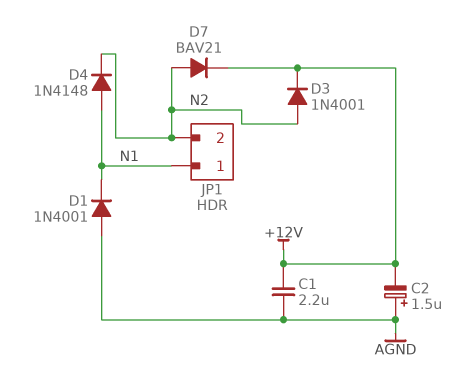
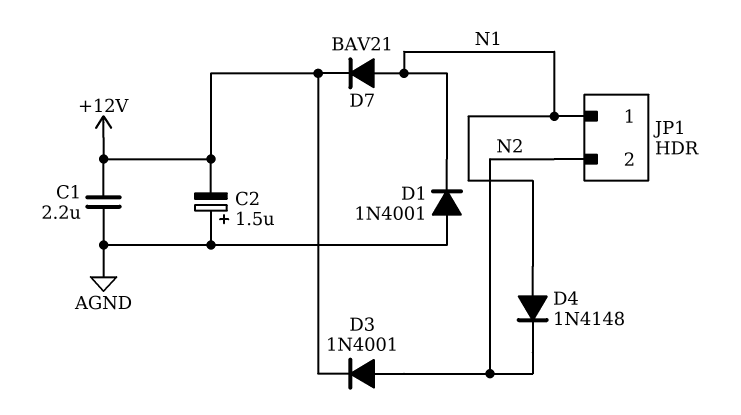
D7: diode BAV21 (A N2, K +12V) -> diode BAV21 (A N1, K +12V)

